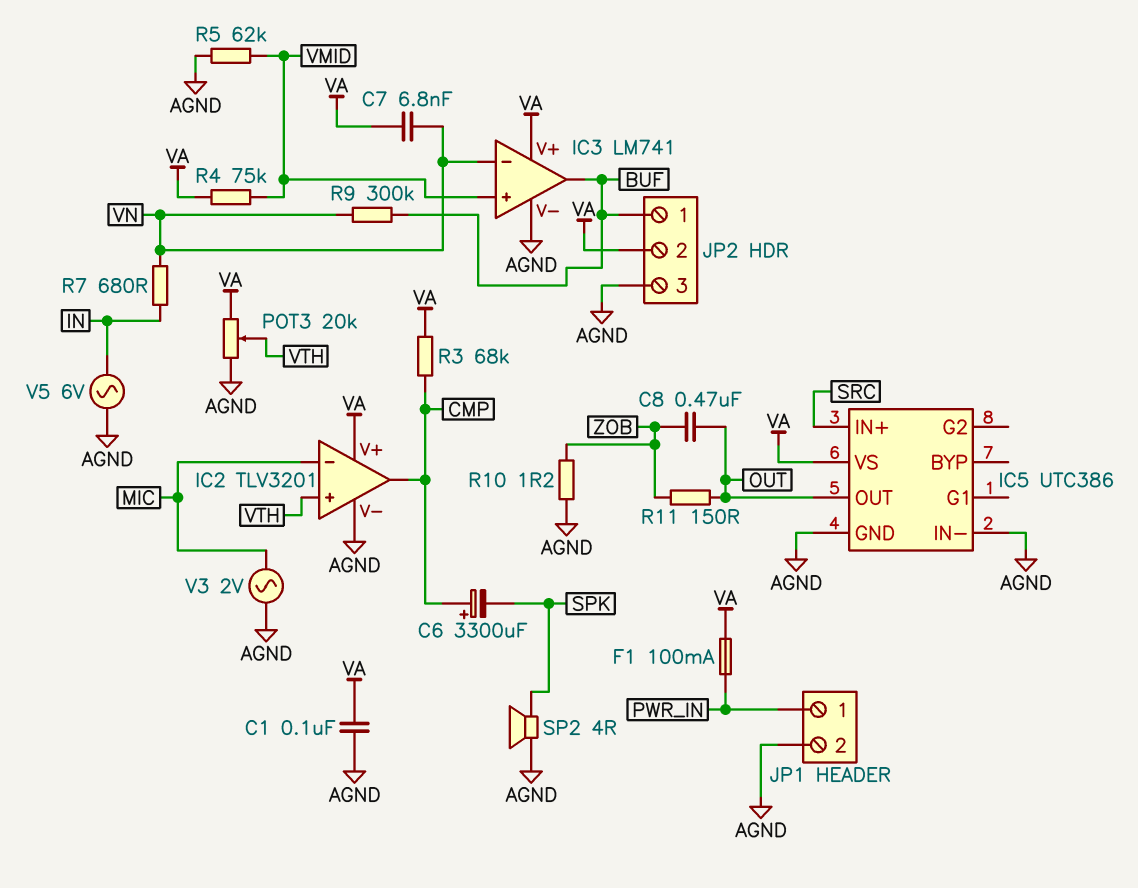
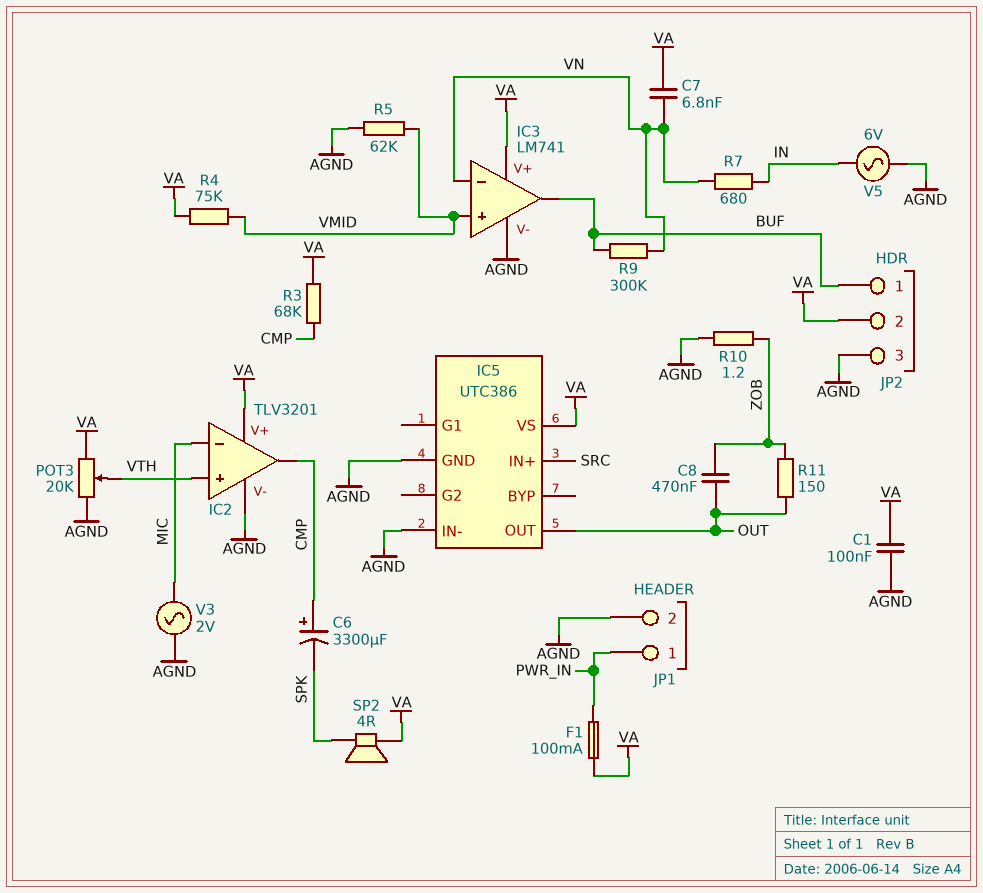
SP2: speaker 4R (AGND, SPK) -> speaker 4R (SPK, VA)

